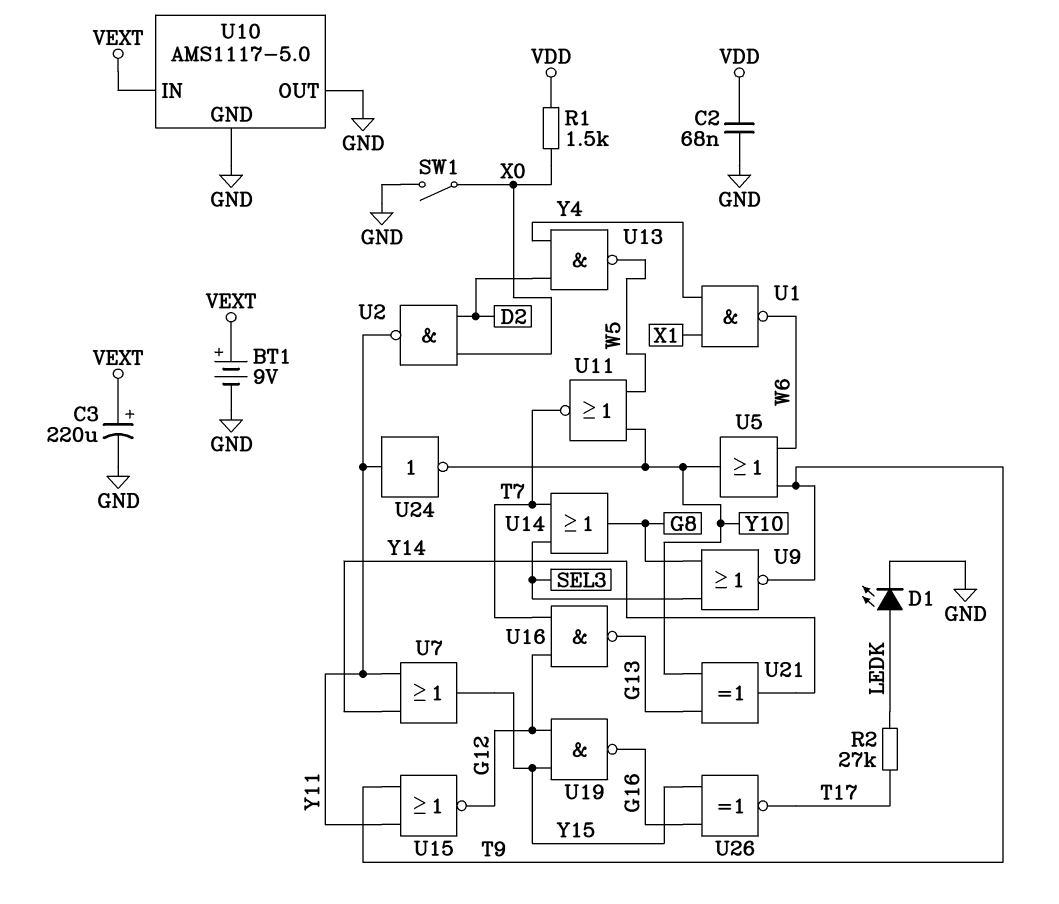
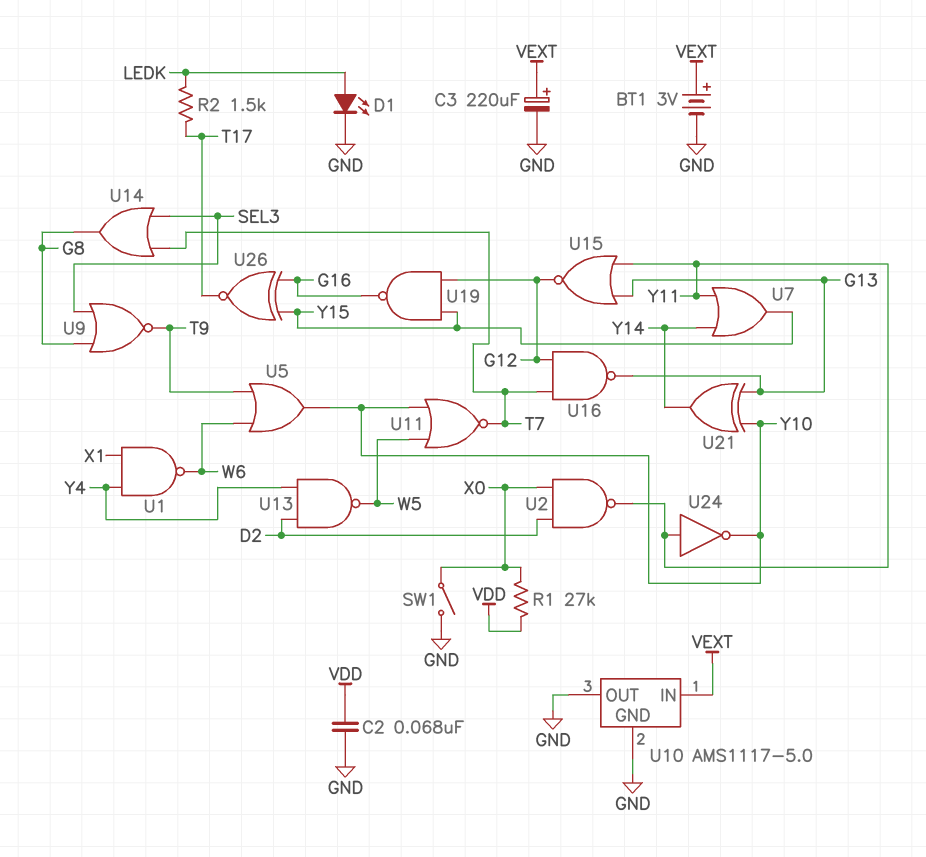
BT1: 9V (plus VEXT, minus GND) -> 3V (plus VEXT, minus GND)
R1: 1.5k (VDD, X0) -> 27k (VDD, X0)
R2: 27k (LEDK, T17) -> 1.5k (LEDK, T17)
U15: NOR (in T9, in Y11, out G12) -> NOR (in G13, in Y11, out G12)

